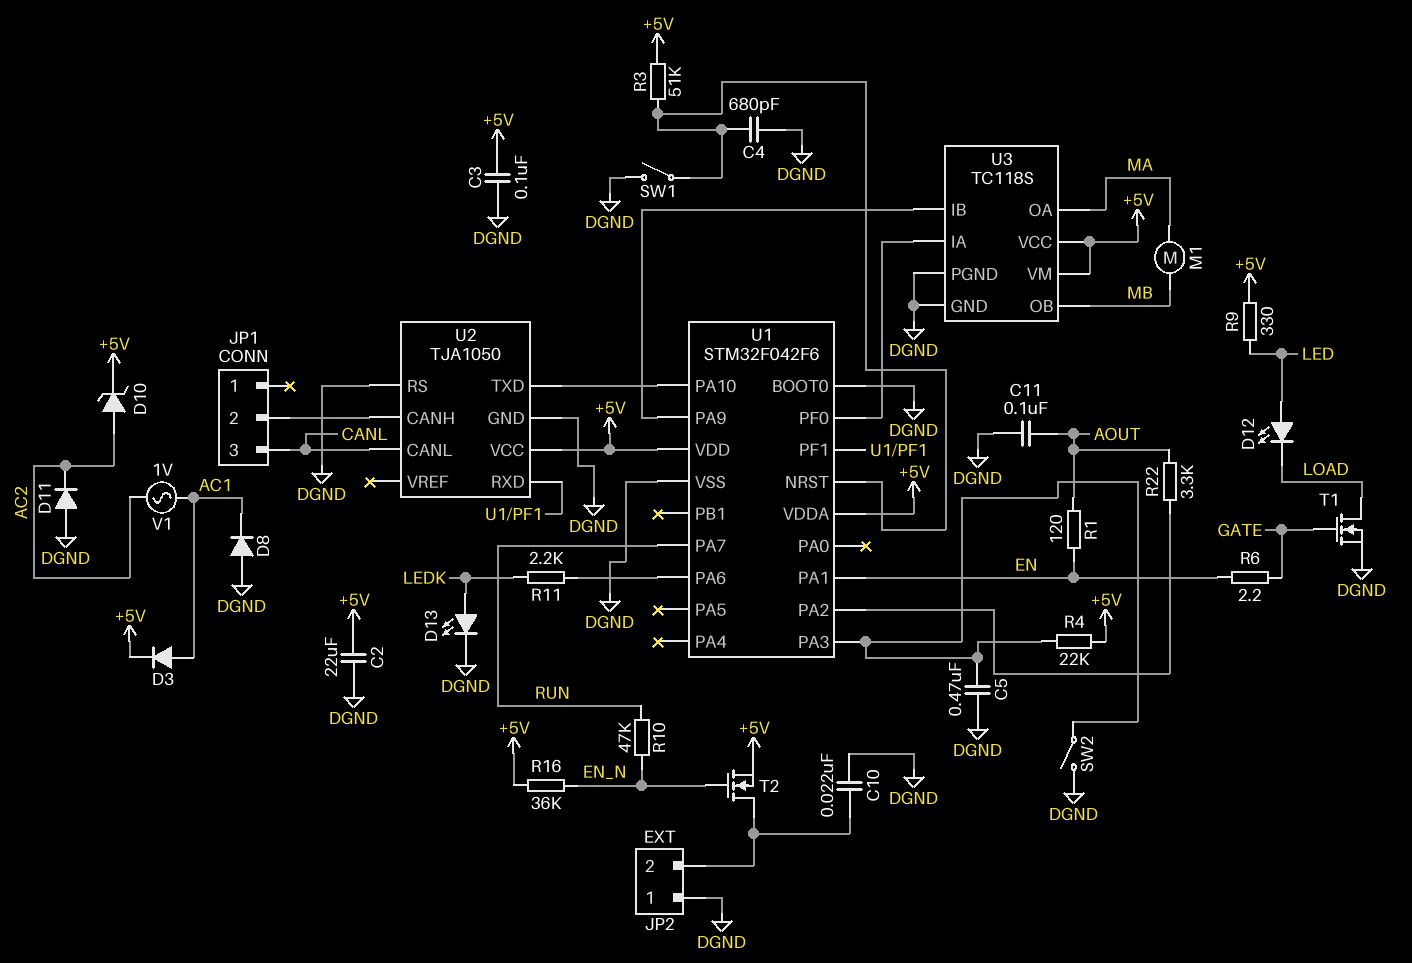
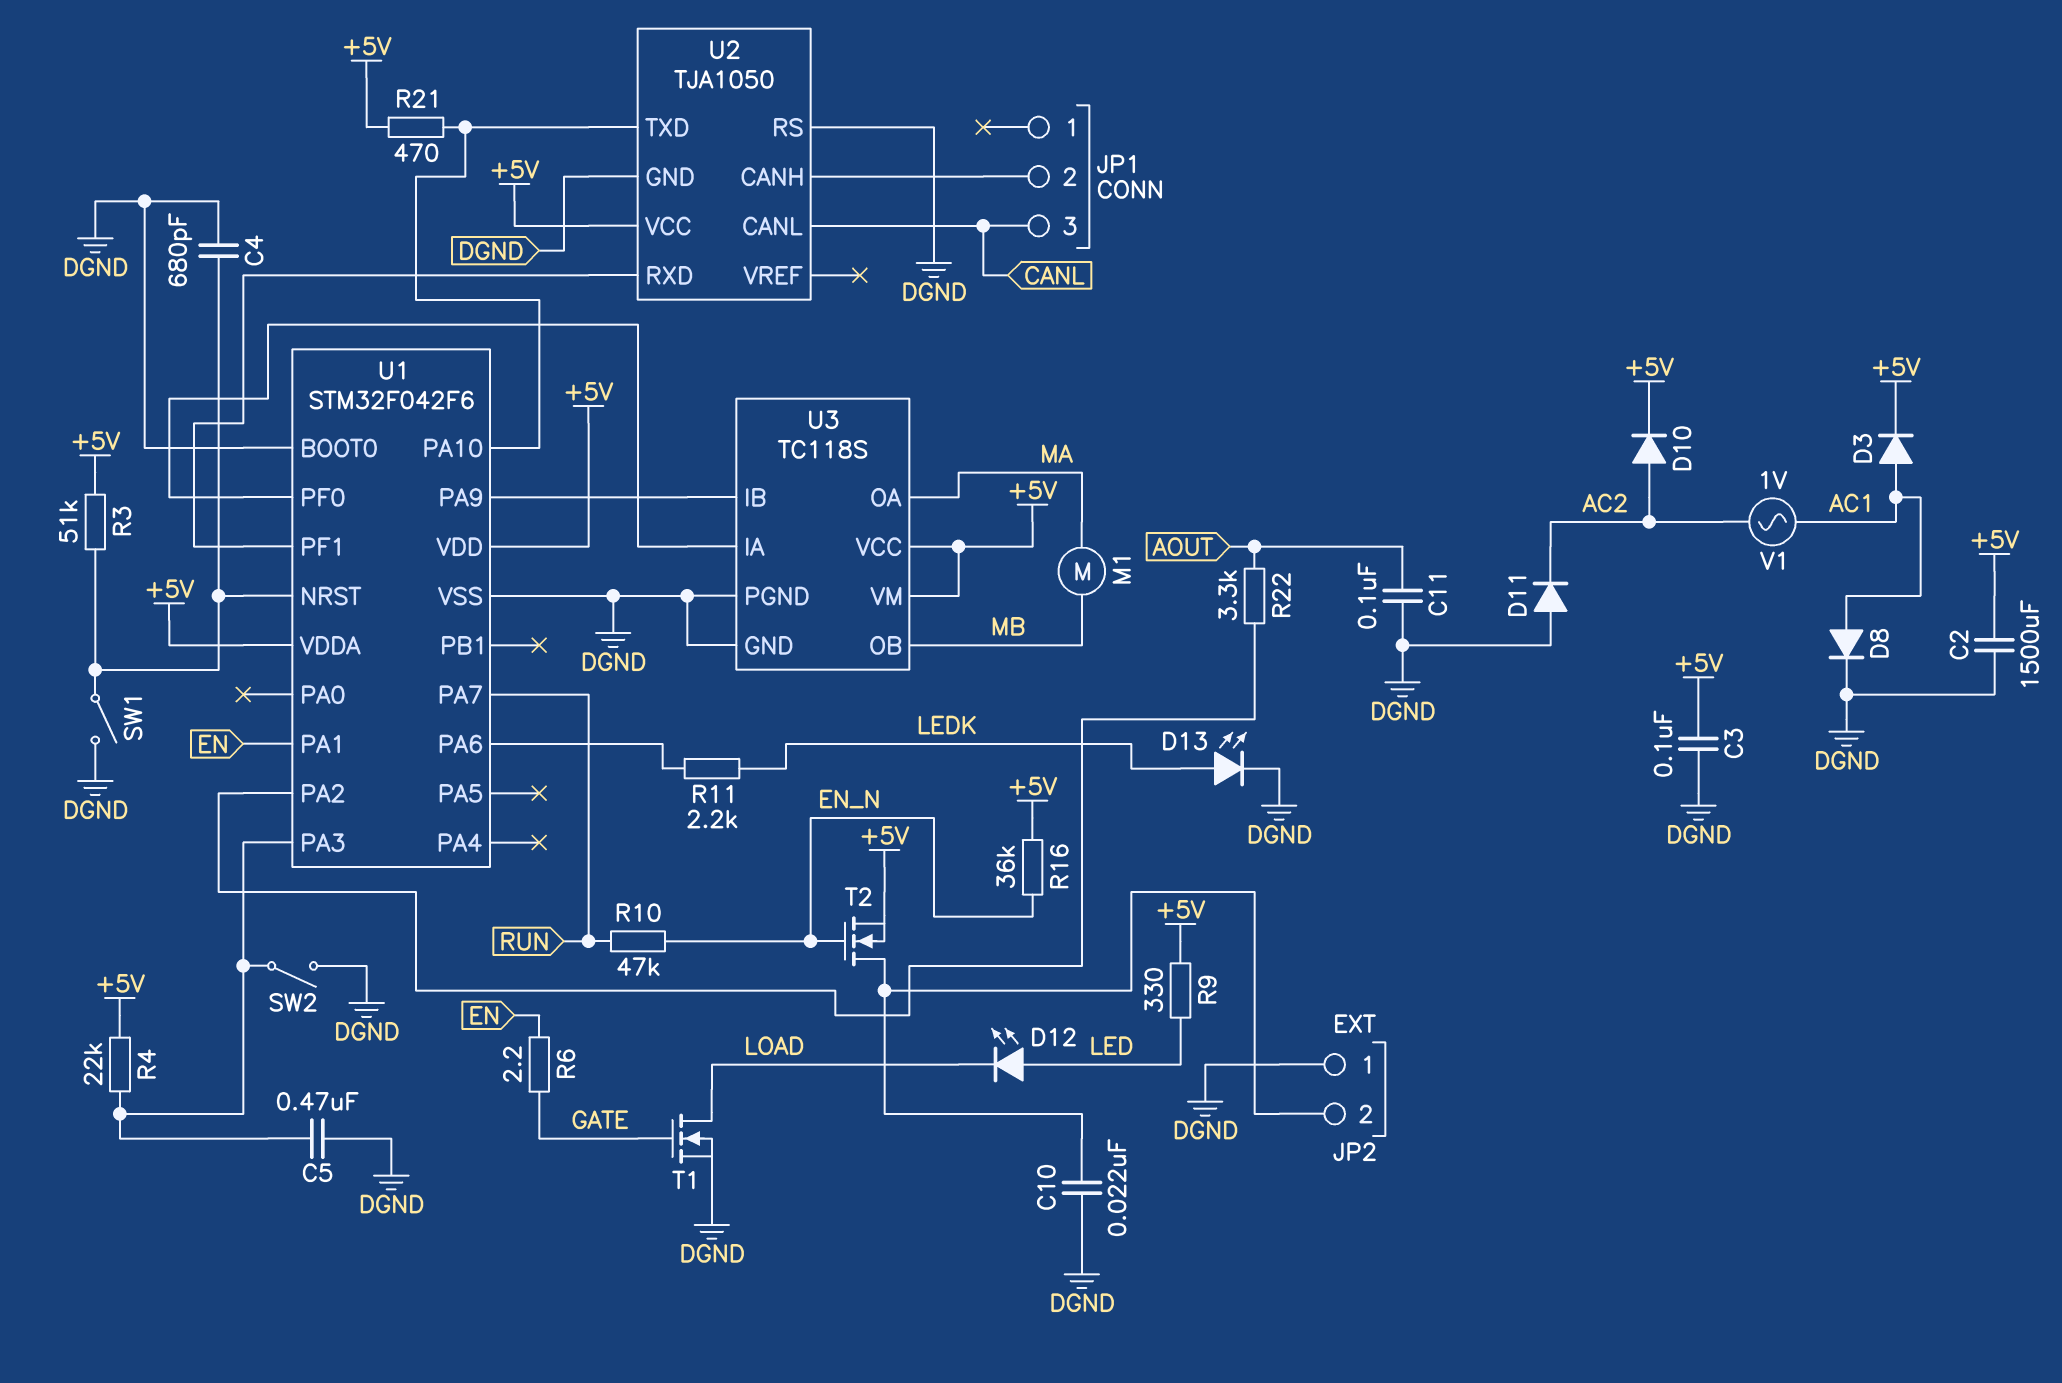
C2: 22uF (+5V, DGND) -> 1500uF (+5V, DGND)
D8: diode (A DGND, K AC1) -> diode (A AC1, K DGND)
D10: zener (A AC2, K +5V) -> diode (A AC2, K +5V)
R1: 120 (AOUT, EN) -> none
R21: none -> 470 (+5V, U1/PA10)

